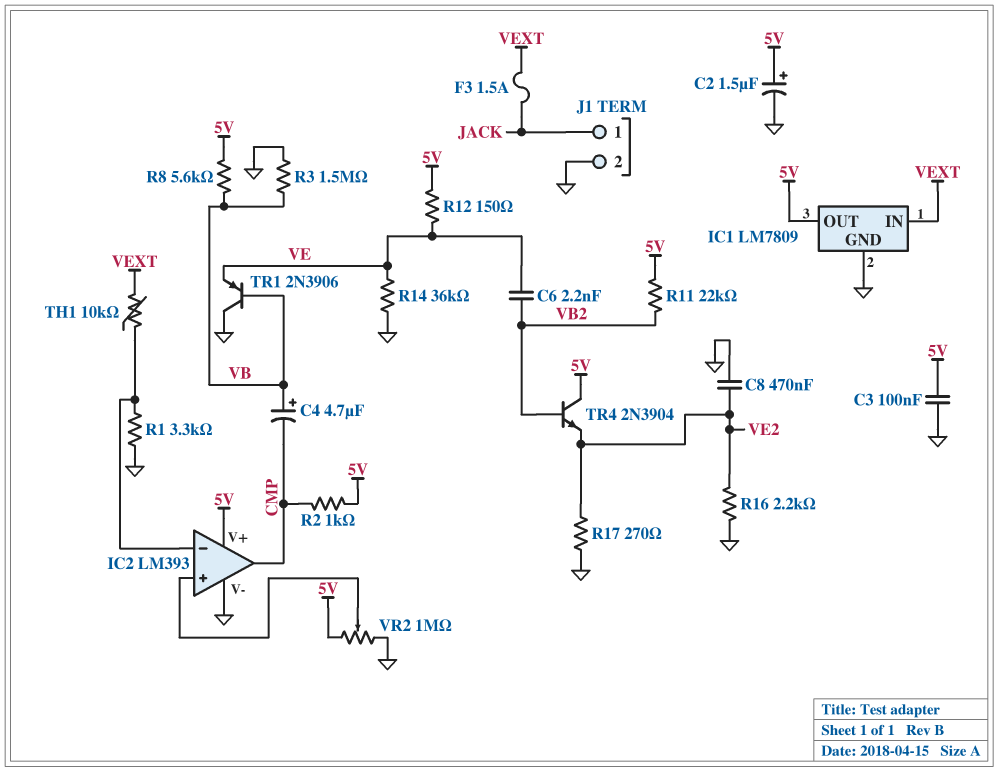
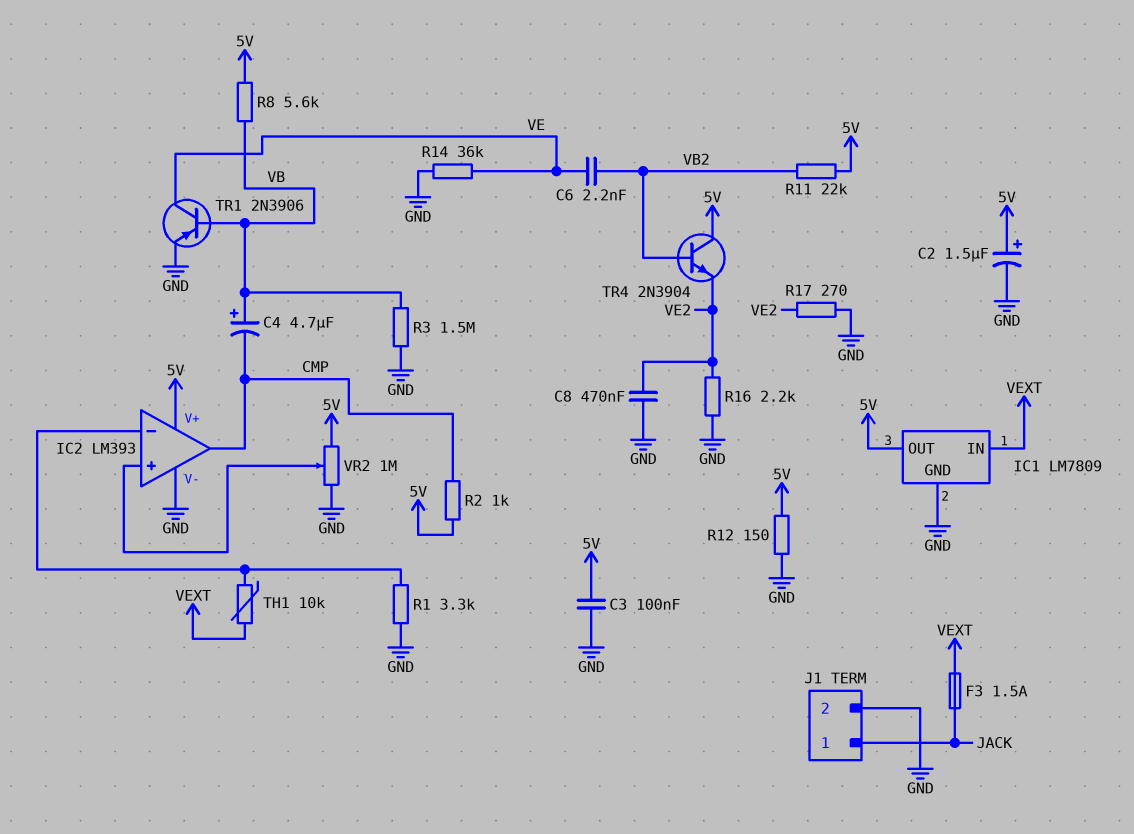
R12: 150 (5V, VE) -> 150 (5V, GND)
TR1: PNP 2N3906 (B VB, C GND, E VE) -> PNP 2N3906 (B VB, C VE, E GND)

